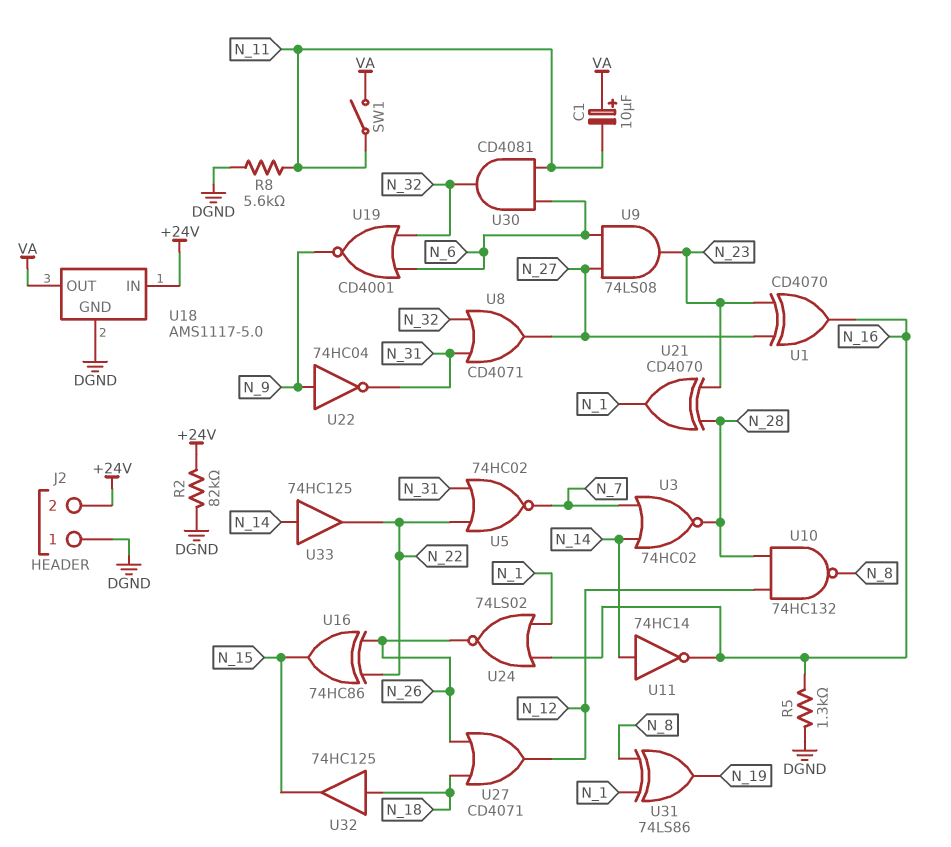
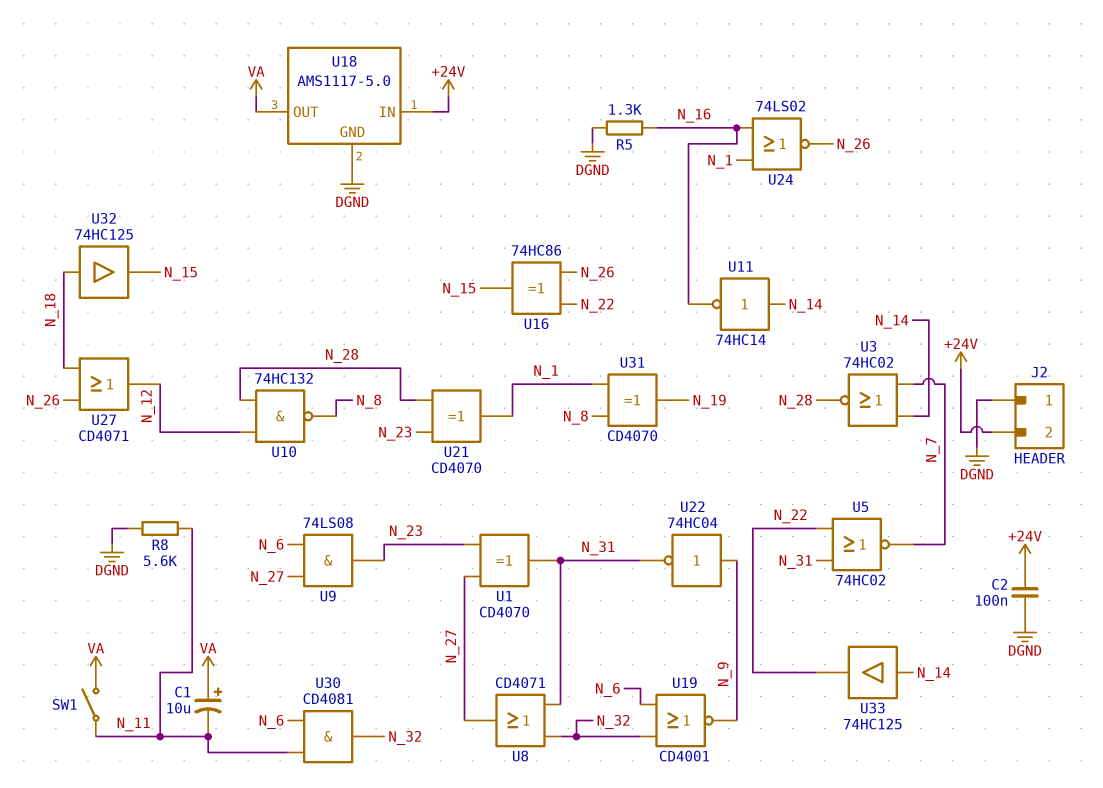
C2: none -> 100nF (+24V, DGND)
R2: 82k (+24V, DGND) -> none
U1: XOR CD4070 (in N_23, in N_27, out N_16) -> XOR CD4070 (in N_23, in N_27, out N_31)
U31: XOR 74LS86 (in N_1, in N_8, out N_19) -> XOR CD4070 (in N_1, in N_8, out N_19)

